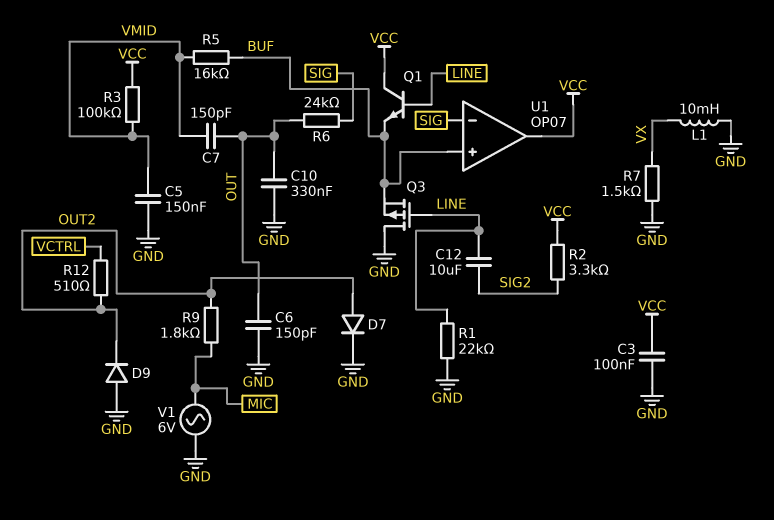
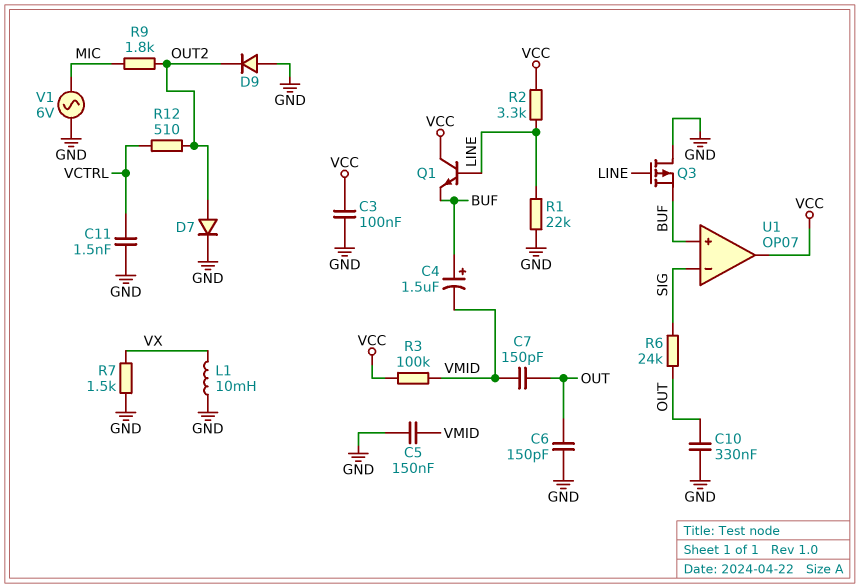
C4: none -> 1.5uF (plus BUF, minus VMID)
C11: none -> 1.5nF (GND, VCTRL)
C12: 10uF (LINE, SIG2) -> none
R2: 3.3k (SIG2, VCC) -> 3.3k (LINE, VCC)
R5: 16k (BUF, VMID) -> none

